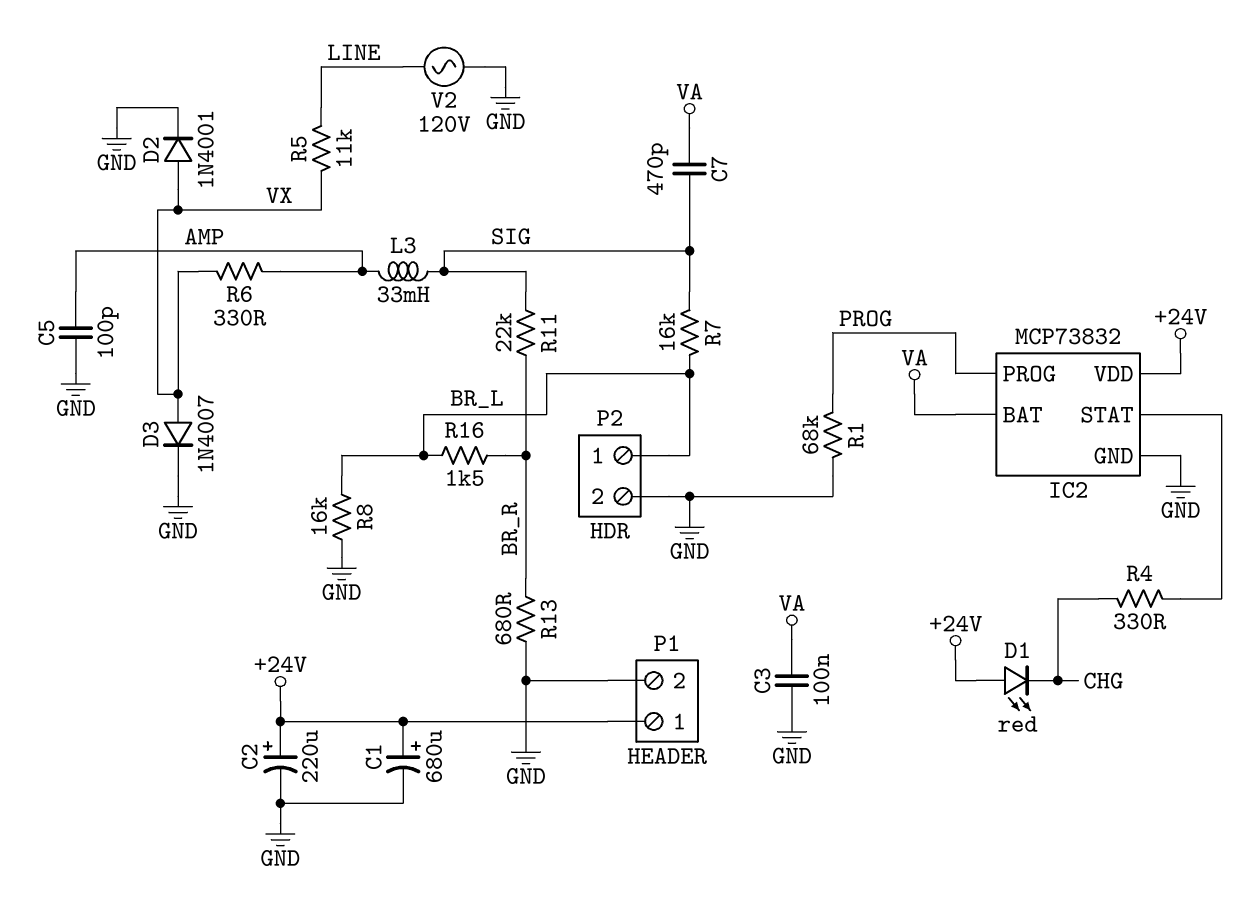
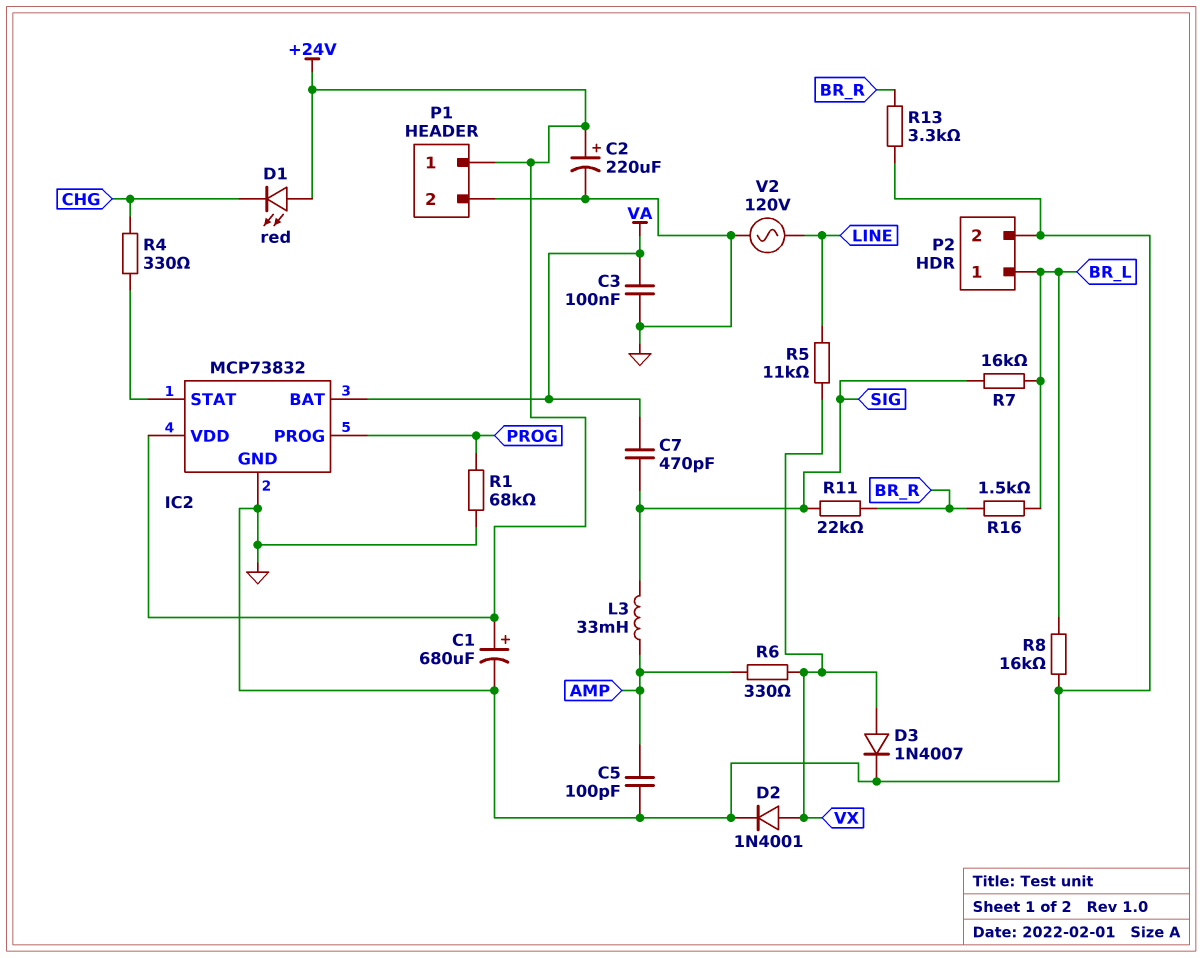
R13: 680 (BR_R, GND) -> 3.3k (BR_R, GND)

